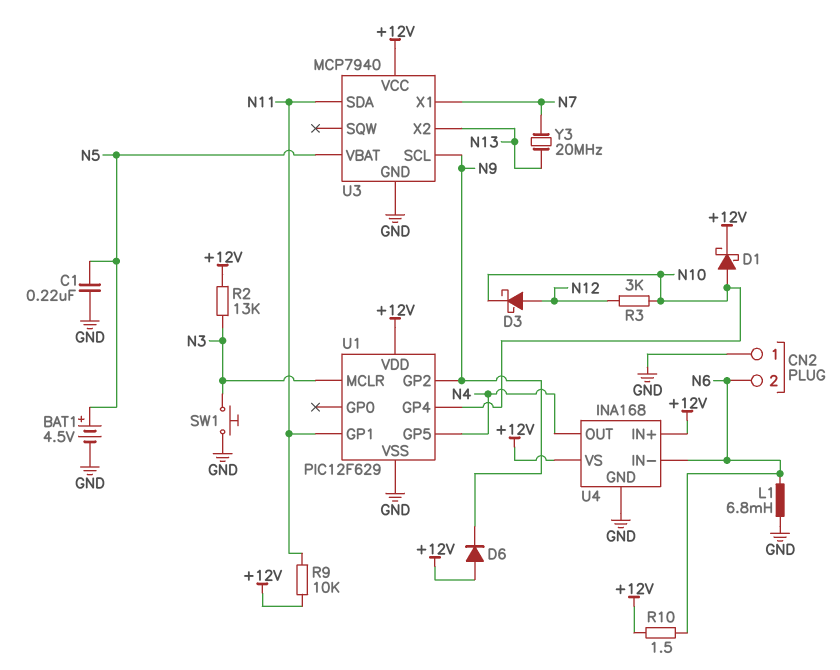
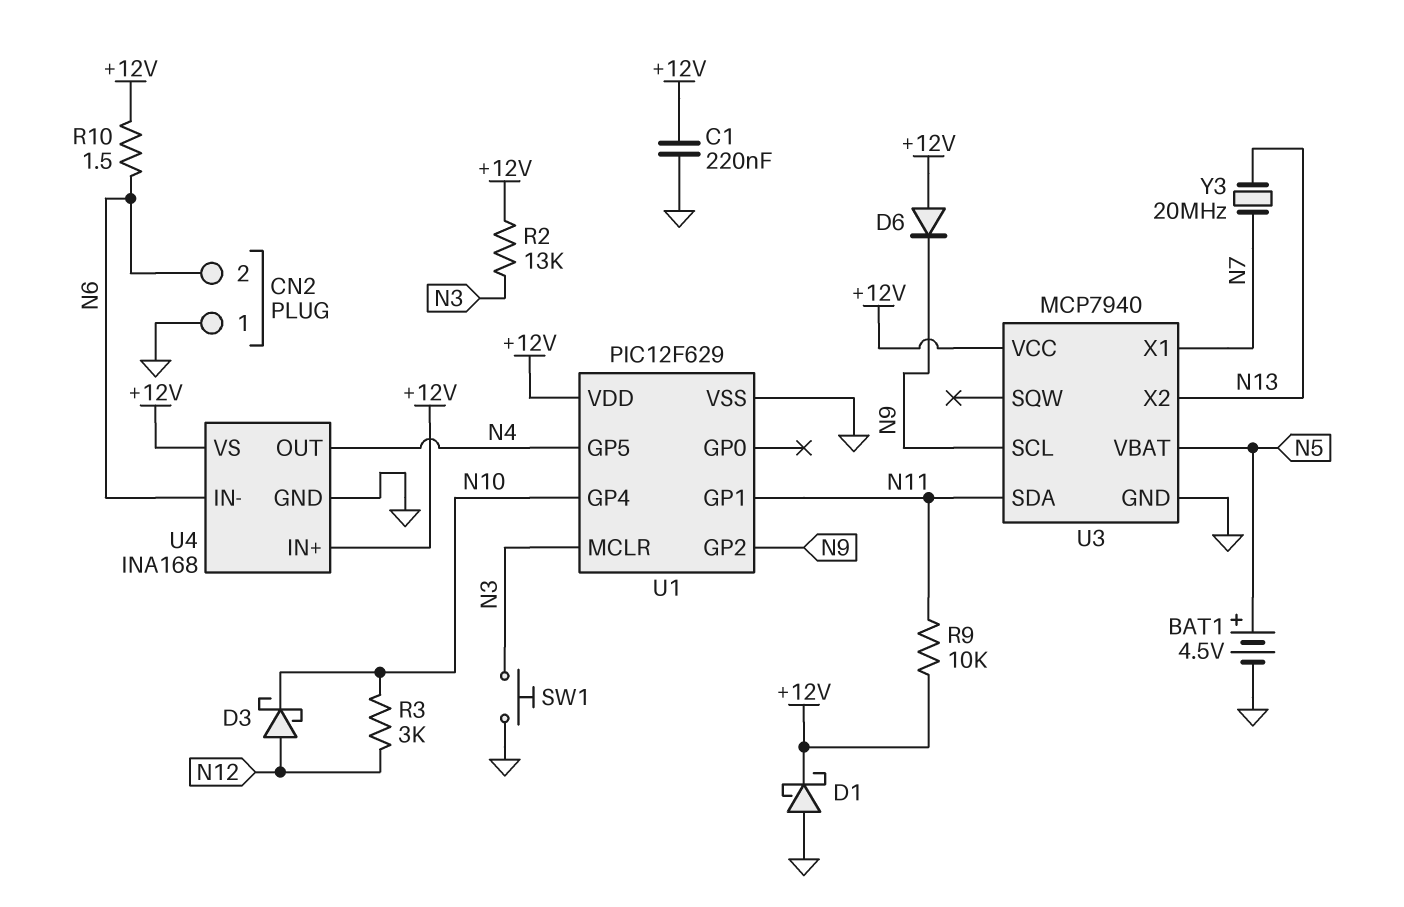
C1: 220nF (GND, N5) -> 220nF (+12V, GND)
D1: schottky (A N10, K +12V) -> schottky (A GND, K +12V)
L1: 6.8mH (GND, N6) -> none

